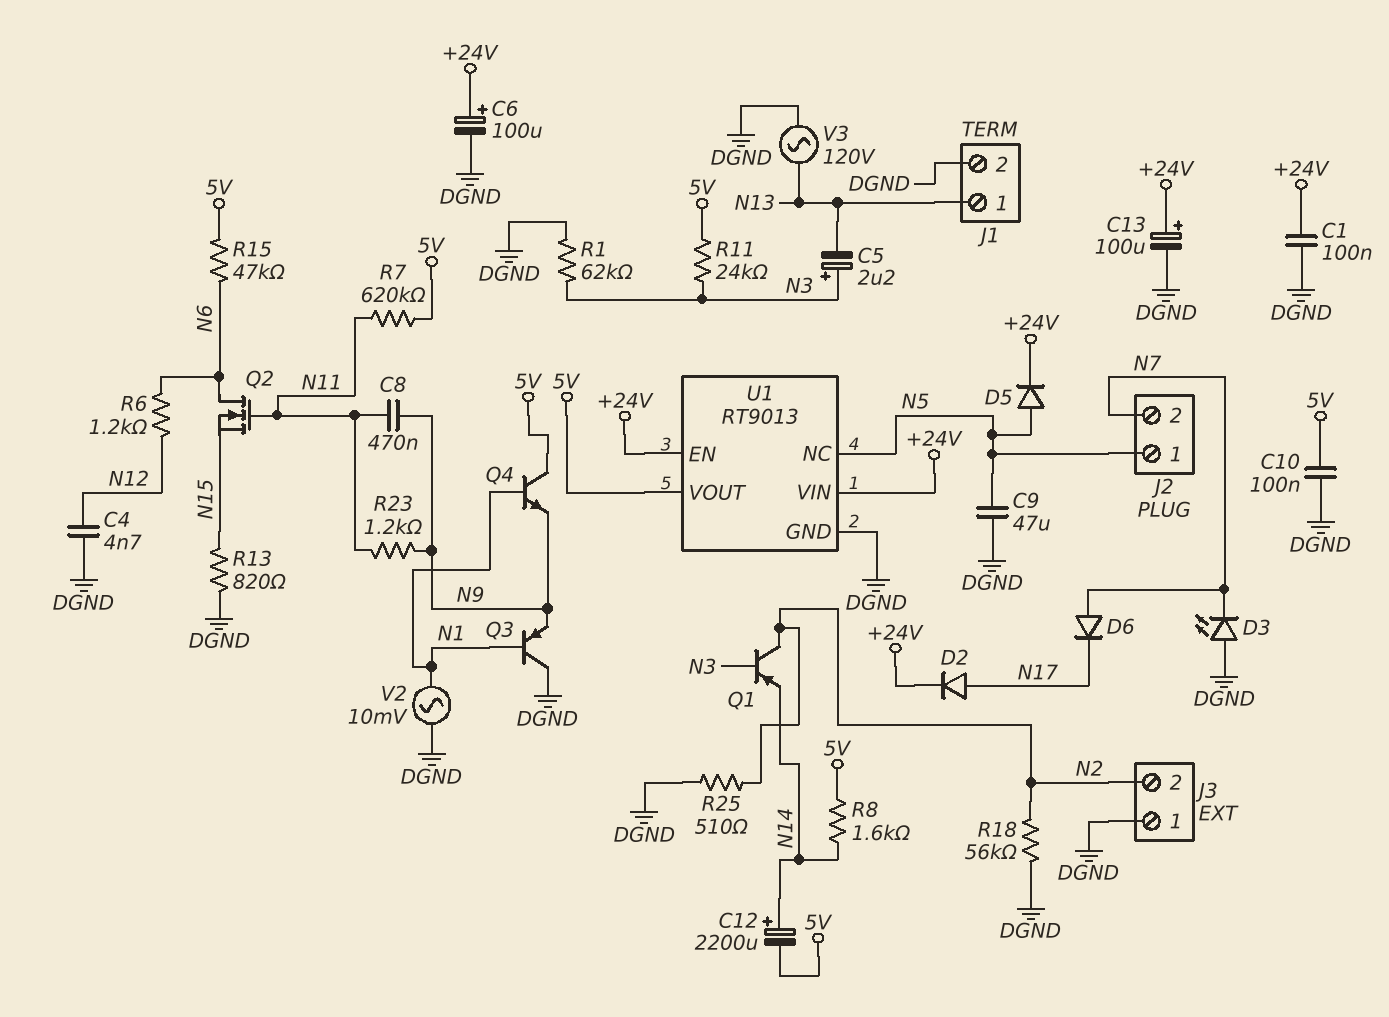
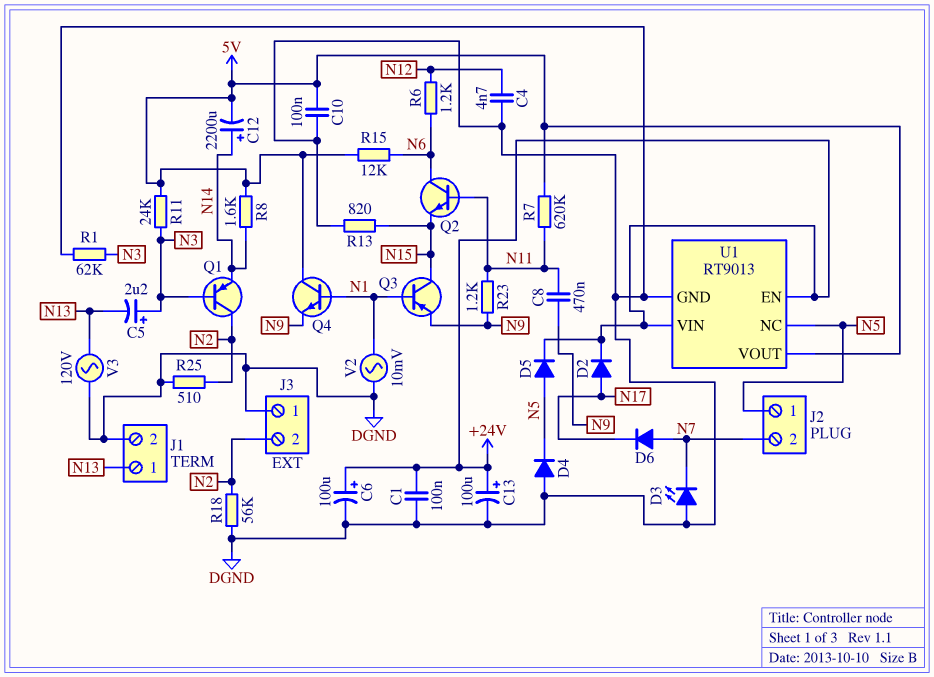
C9: 47uF (DGND, N5) -> none
D4: none -> diode (A DGND, K N5)
Q2: NMOS (G N11, D N6, S N15) -> NPN (B N11, C N6, E N15)
Q3: PNP (B N1, C DGND, E N9) -> PNP (B N1, C N15, E N9)
R15: 47k (5V, N6) -> 12k (5V, N6)

